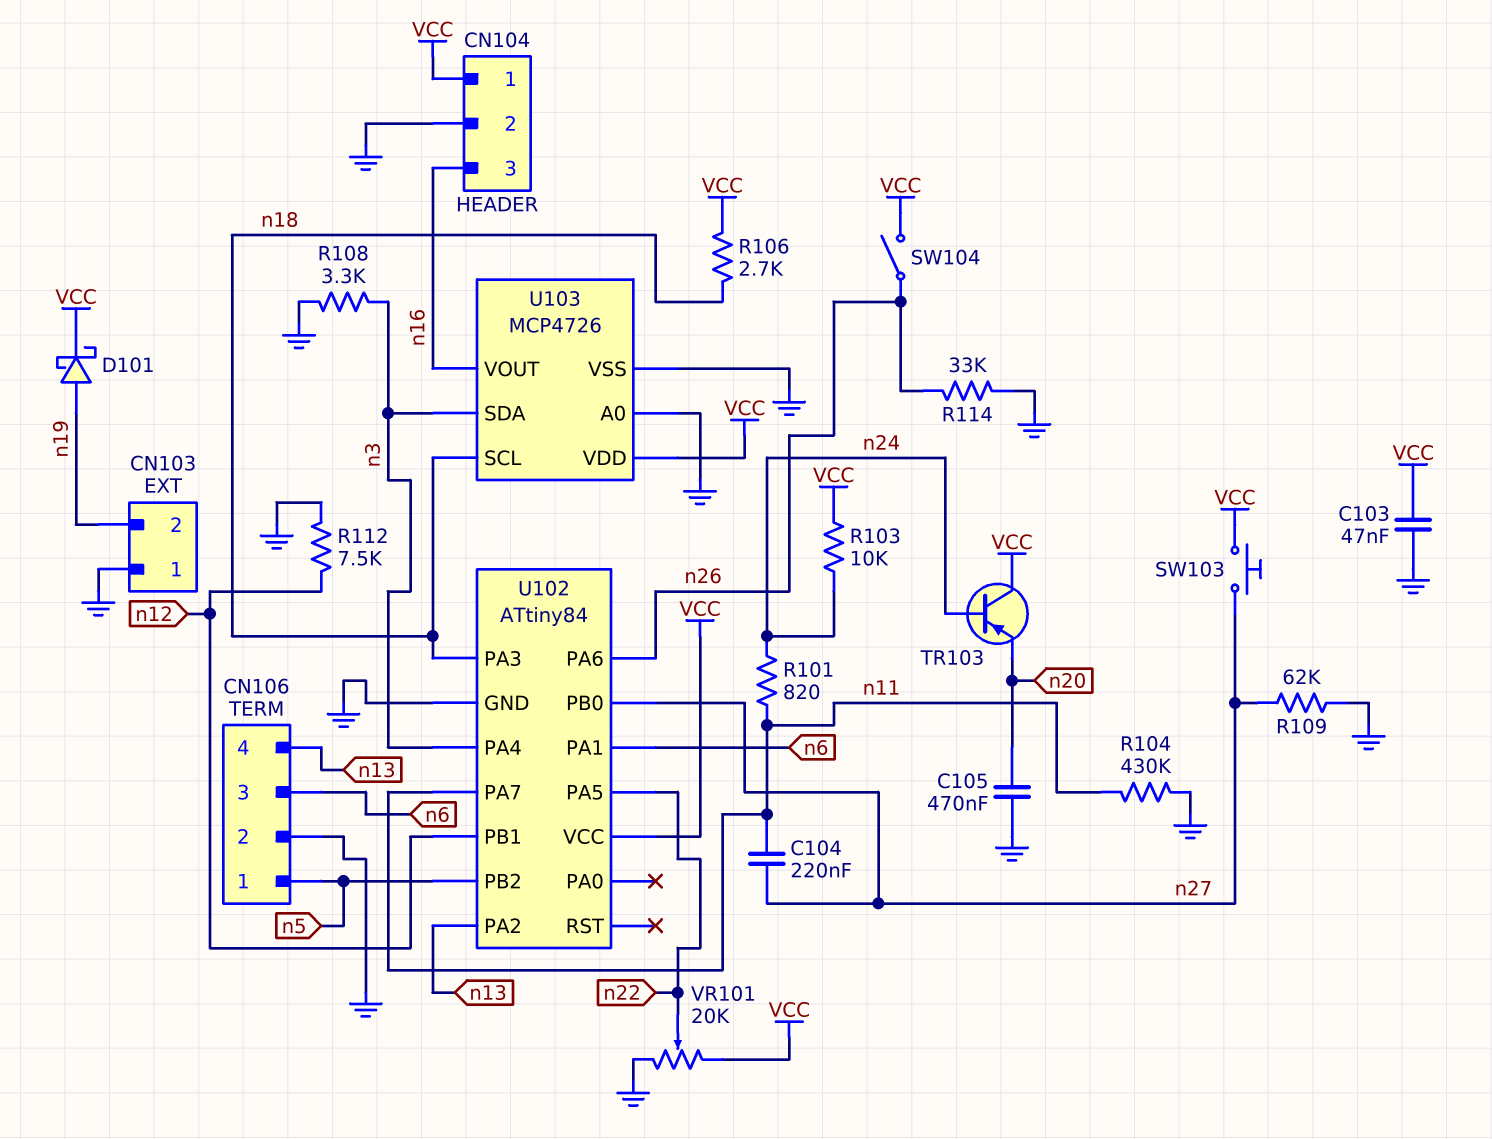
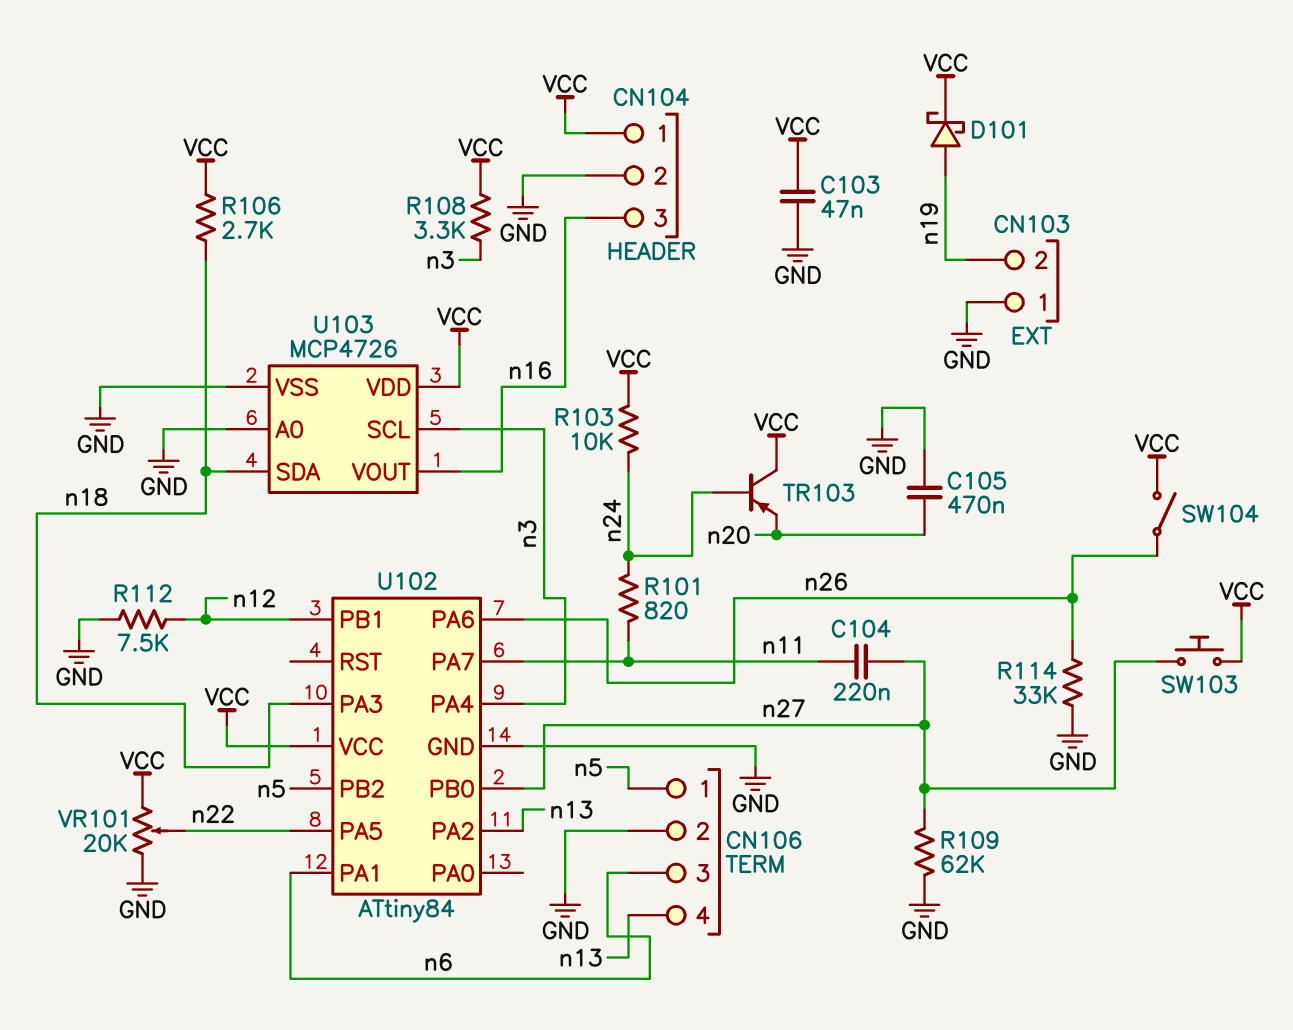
R104: 430k (GND, n11) -> none
R108: 3.3k (GND, n3) -> 3.3k (VCC, n3)
U103 pin SCL: n18 -> n3
U103 pin SDA: n3 -> n18

